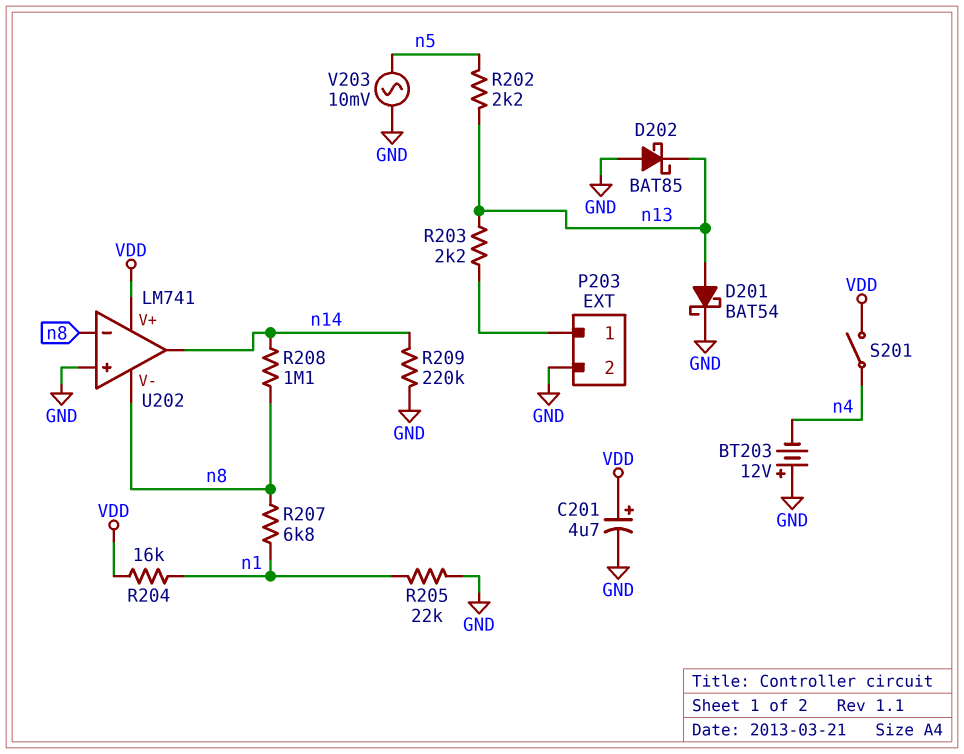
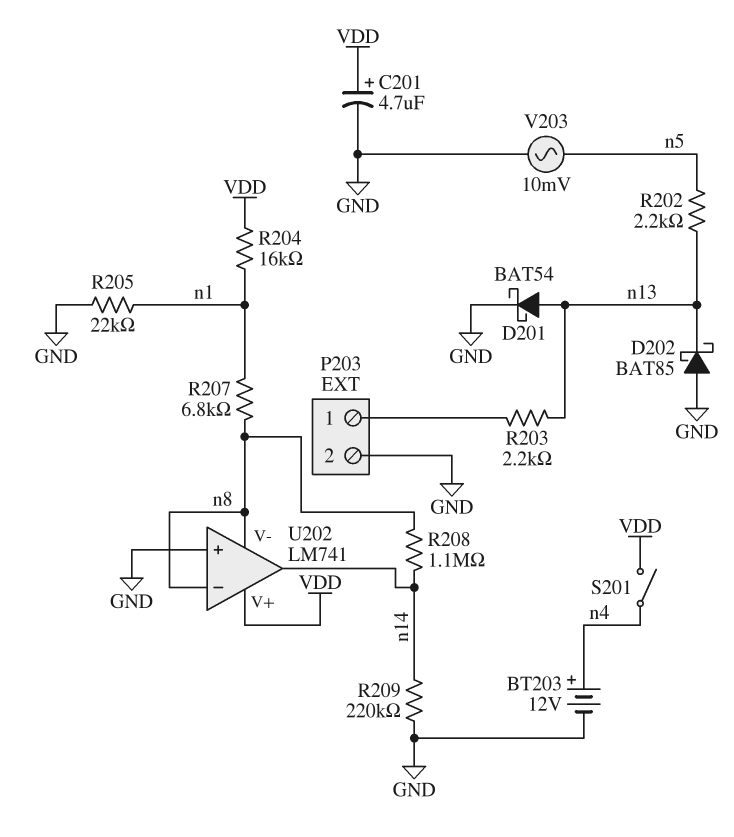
BT203: 12V (plus GND, minus n4) -> 12V (plus n4, minus GND)

